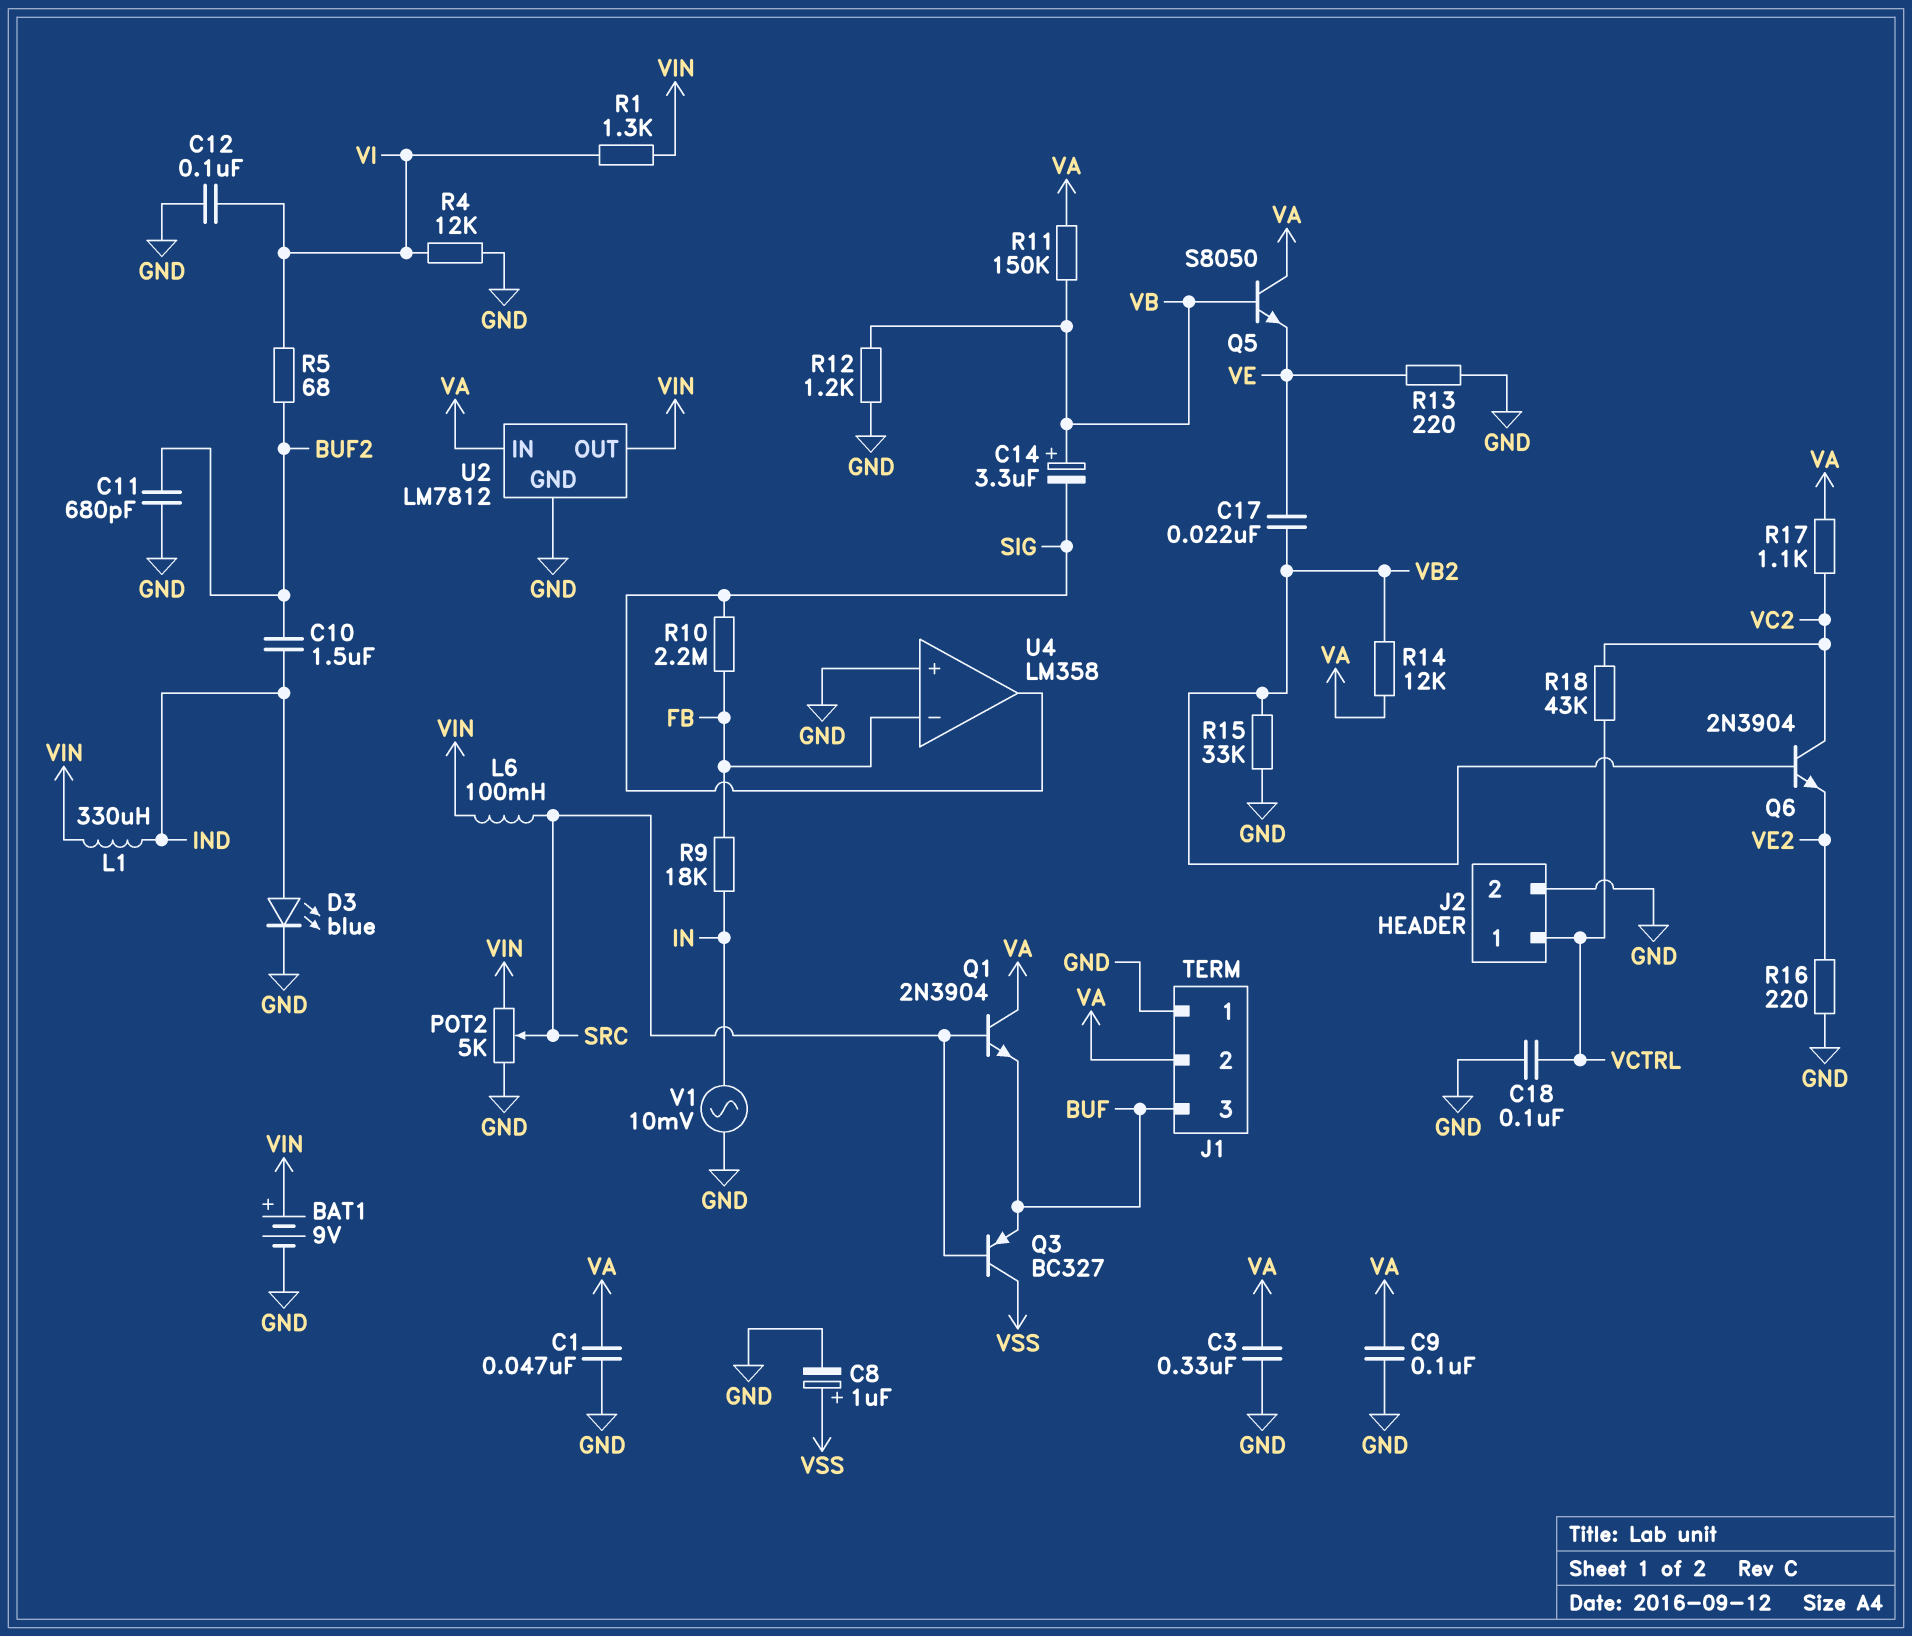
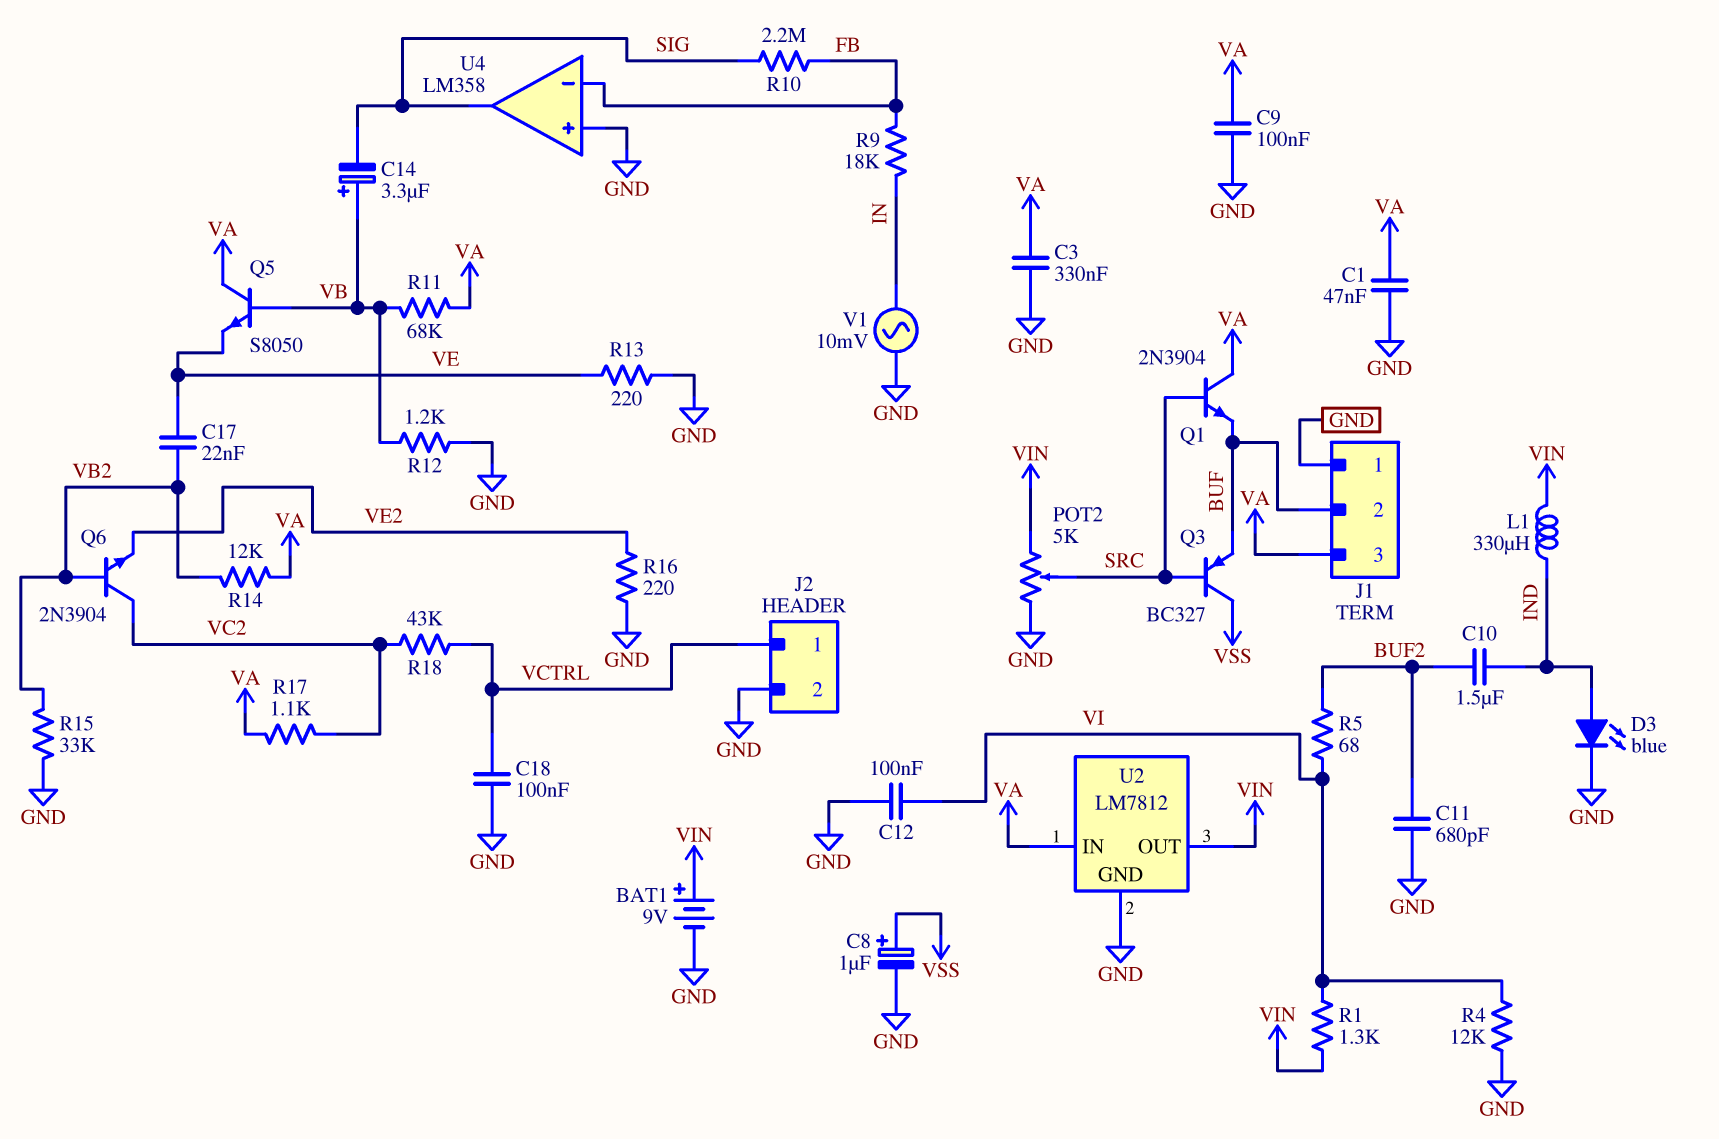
J1 pin 2: VA -> BUF
J1 pin 3: BUF -> VA
L6: 100mH (SRC, VIN) -> none
R11: 150k (VA, VB) -> 68k (VA, VB)

